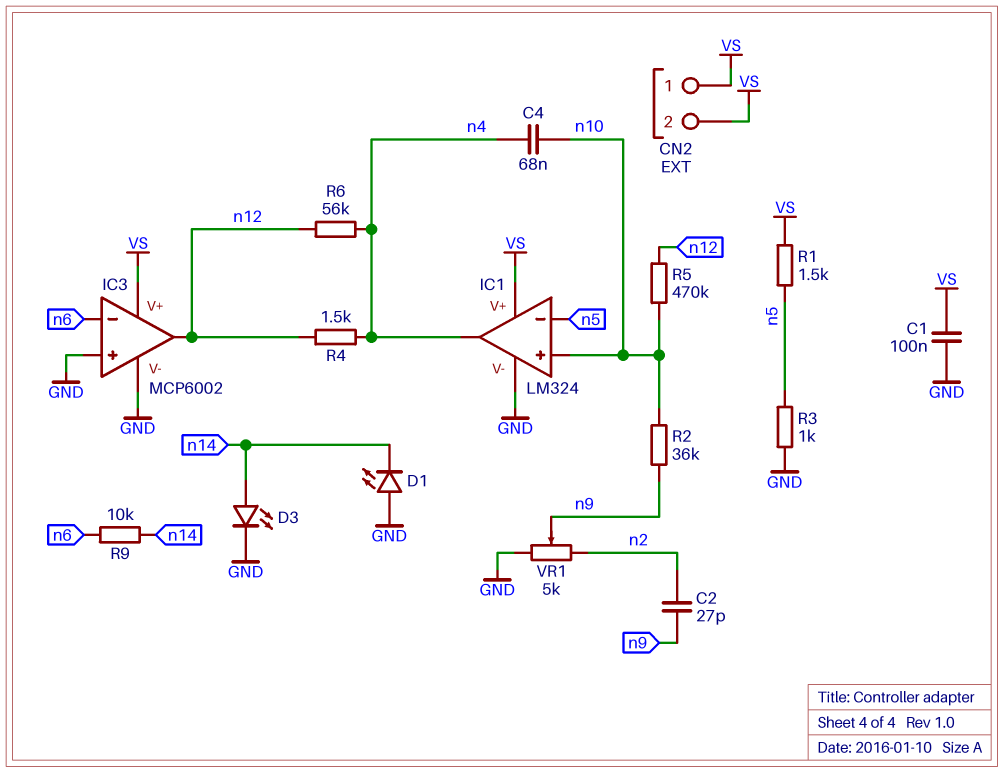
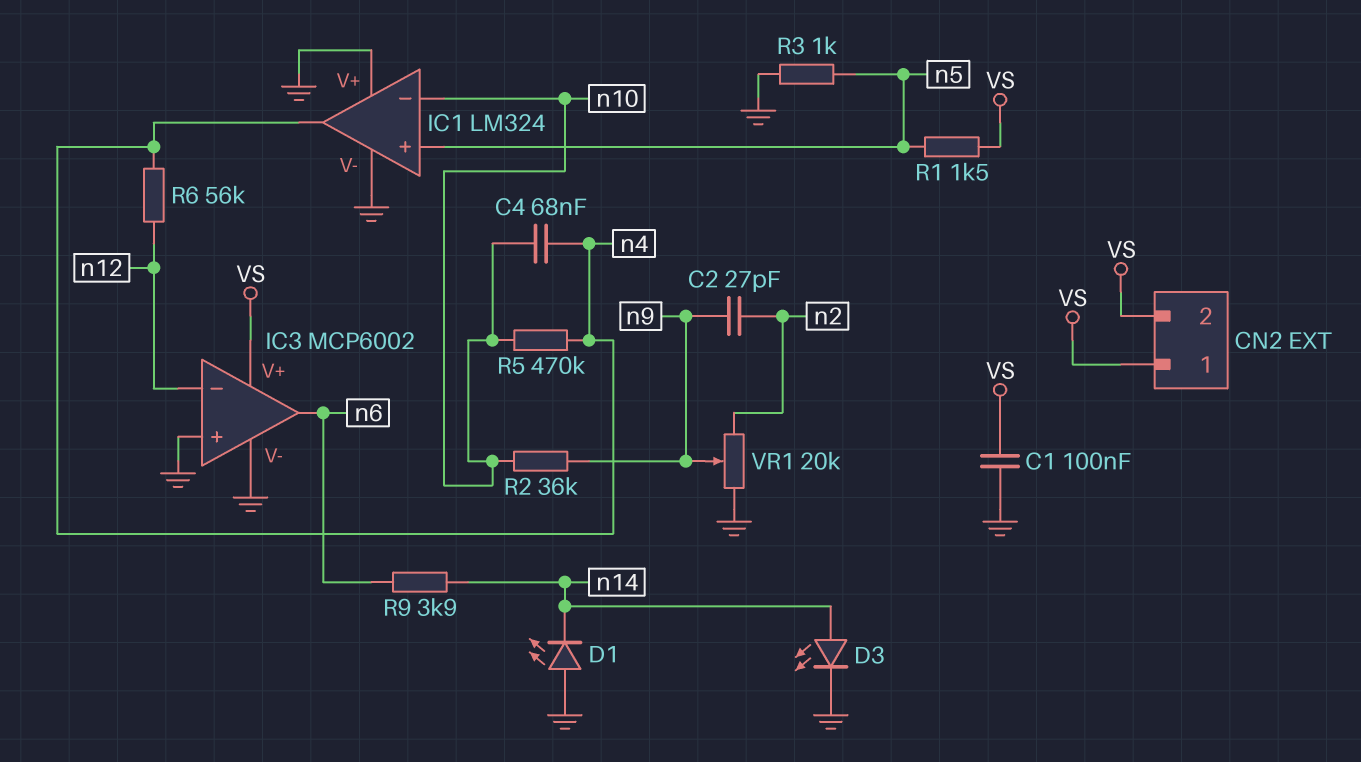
IC1 pin V+: VS -> GND
IC1 pin in+: n10 -> n5
IC1 pin in-: n5 -> n10
IC3 pin in-: n6 -> n12
IC3 pin out: n12 -> n6
R4: 1.5k (n4, n12) -> none
R5: 470k (n10, n12) -> 470k (n4, n10)
R9: 10k (n6, n14) -> 3.9k (n6, n14)
VR1: 5k (GND, n2, wiper n9) -> 20k (GND, n2, wiper n9)

